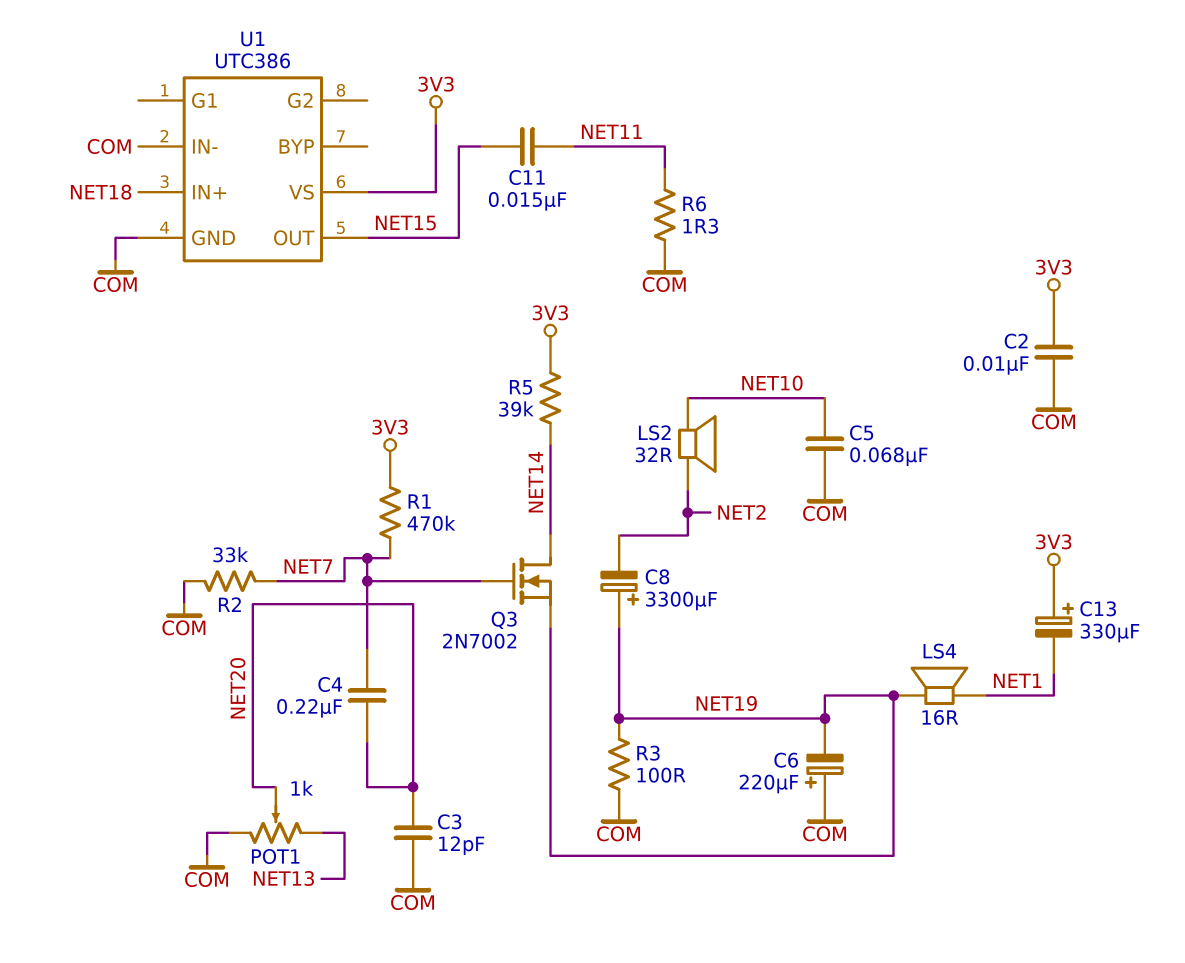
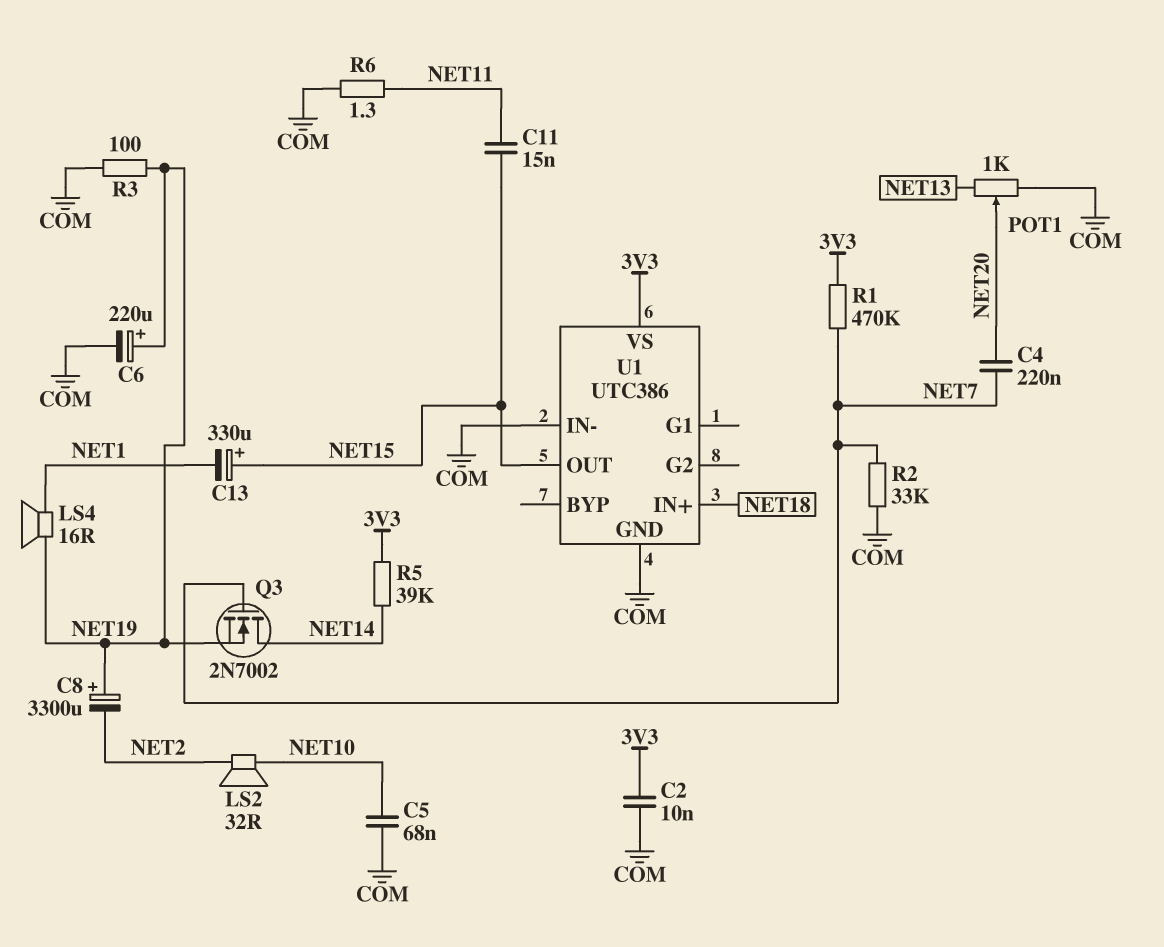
C3: 12pF (COM, NET20) -> none
C6: 220uF (plus COM, minus NET19) -> 220uF (plus NET19, minus COM)
C13: 330uF (plus 3V3, minus NET1) -> 330uF (plus NET15, minus NET1)

